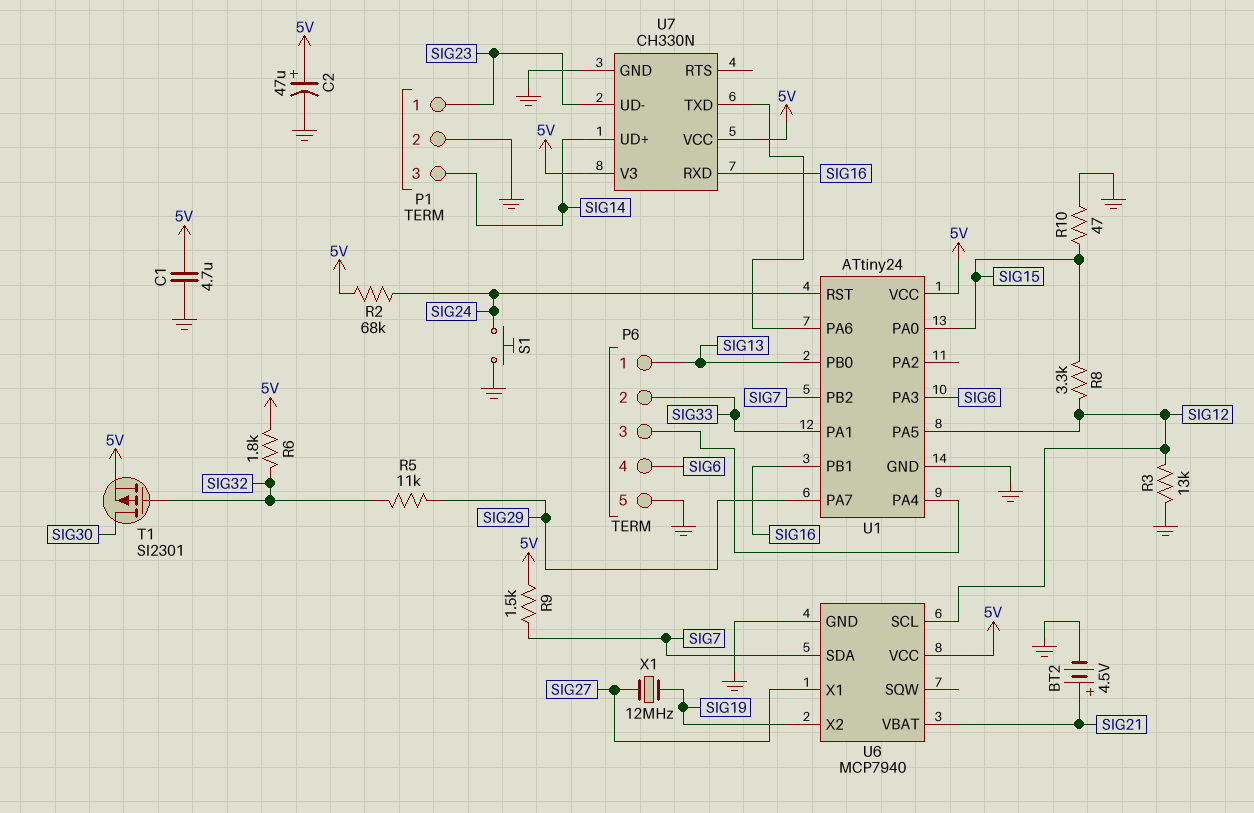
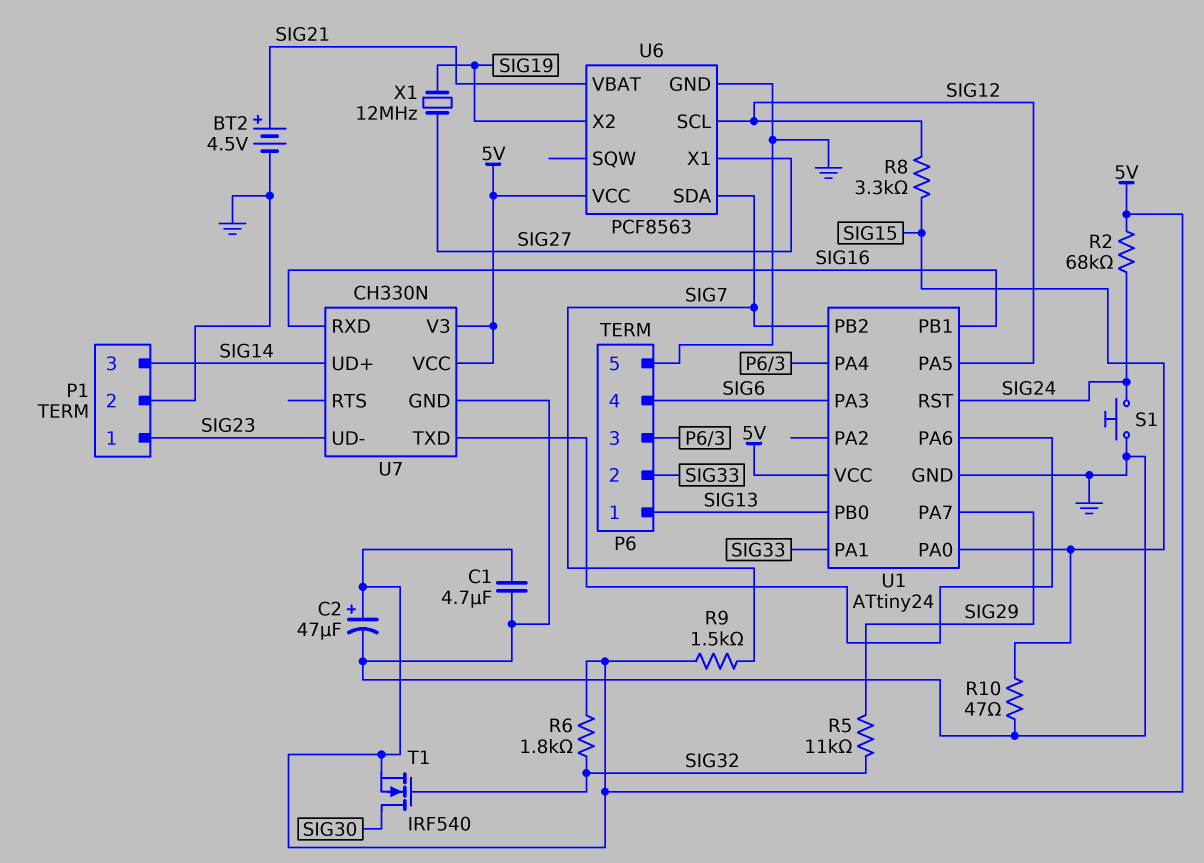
R3: 13k (GND, SIG12) -> none
T1: PMOS SI2301 (G SIG32, D SIG30, S 5V) -> NMOS IRF540 (G SIG32, D SIG30, S 5V)
U6: MCP7940 -> PCF8563

